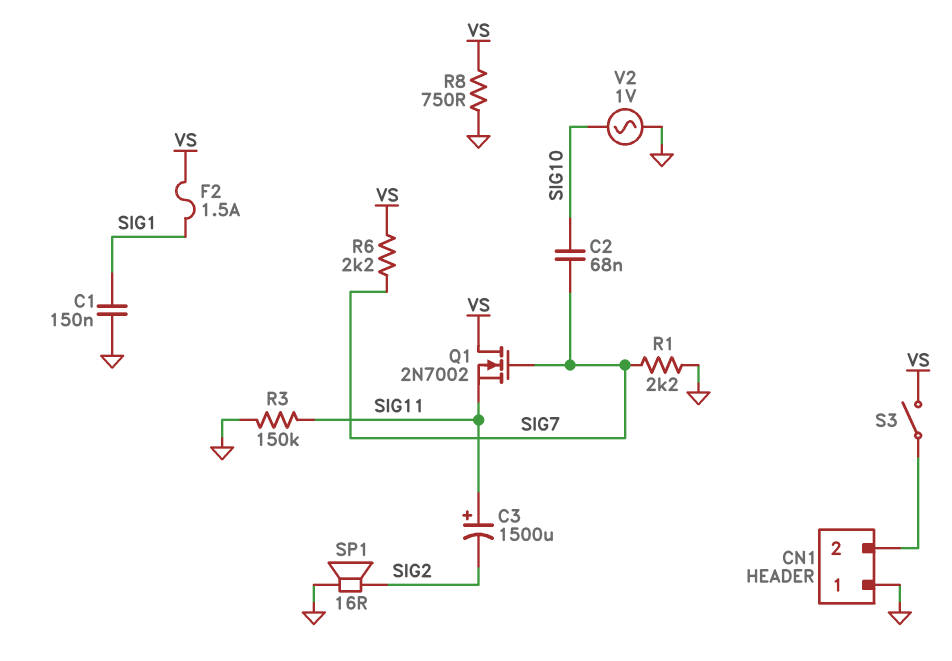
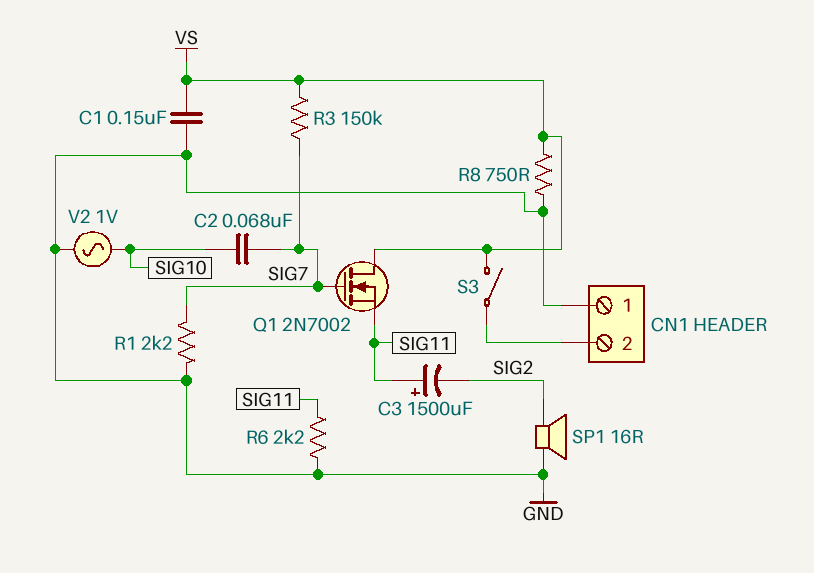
C1: 150nF (GND, SIG1) -> 150nF (GND, VS)
F2: 1.5A (SIG1, VS) -> none
R3: 150k (GND, SIG11) -> 150k (SIG7, VS)
R6: 2.2k (SIG7, VS) -> 2.2k (GND, SIG11)

